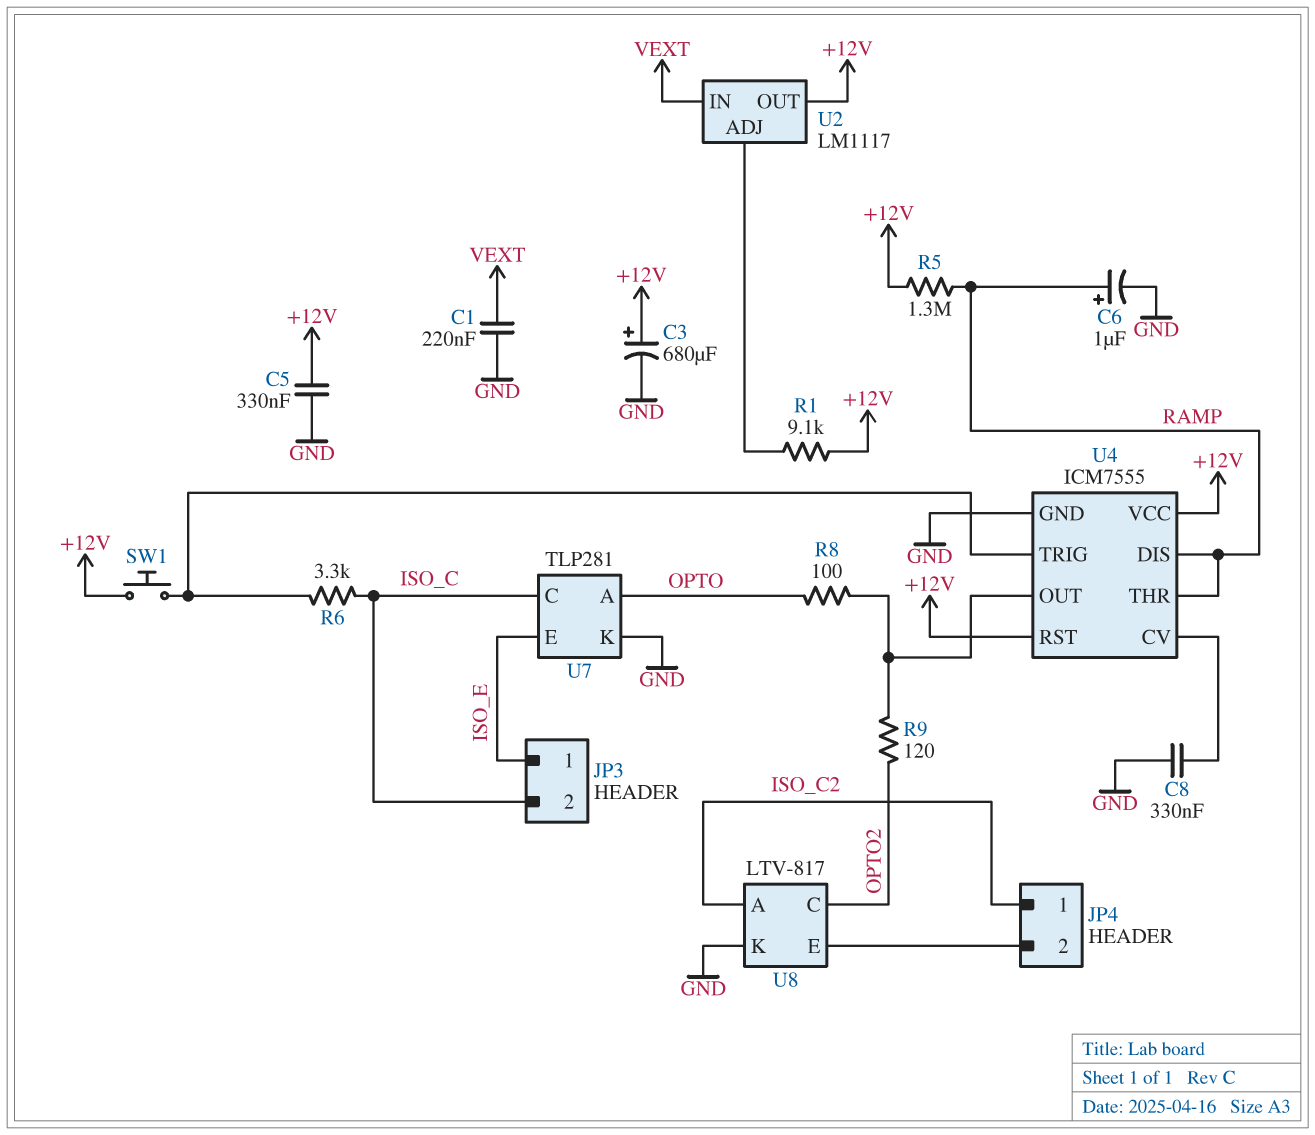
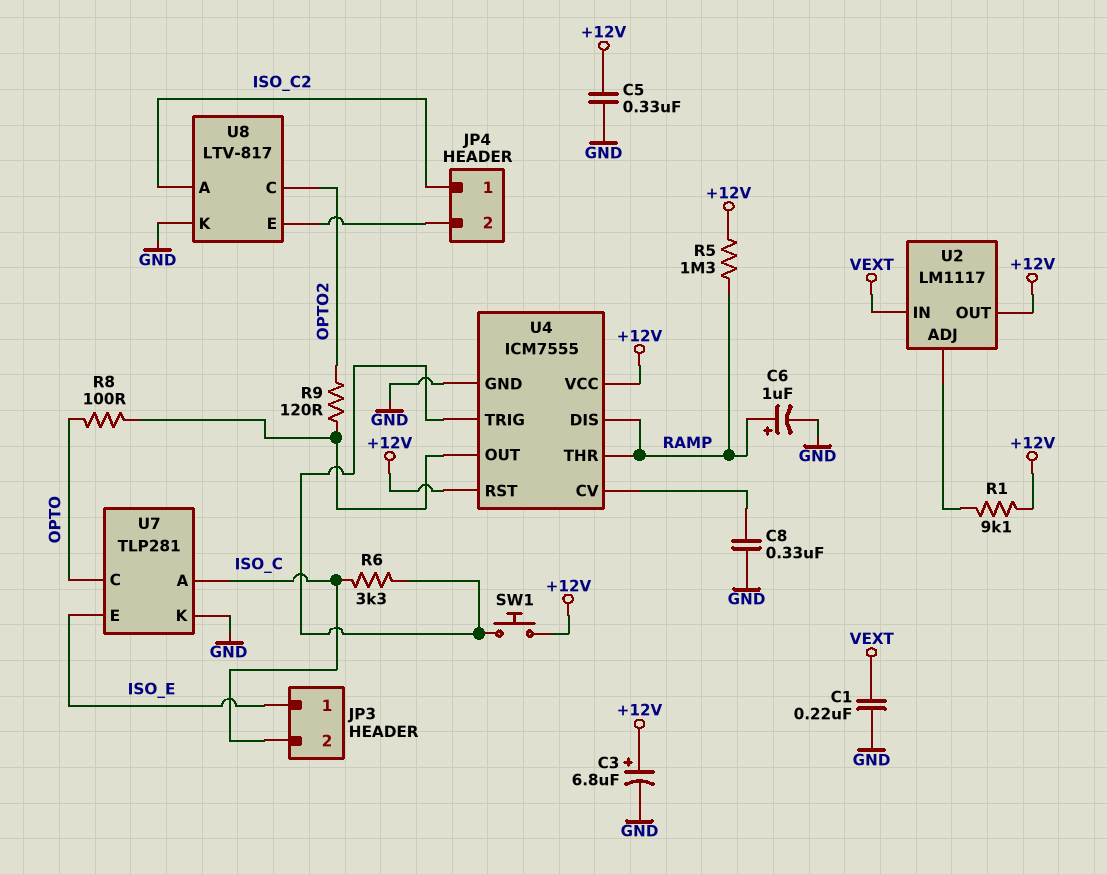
C3: 680uF (plus +12V, minus GND) -> 6.8uF (plus +12V, minus GND)
U7 pin A: OPTO -> ISO_C
U7 pin C: ISO_C -> OPTO

